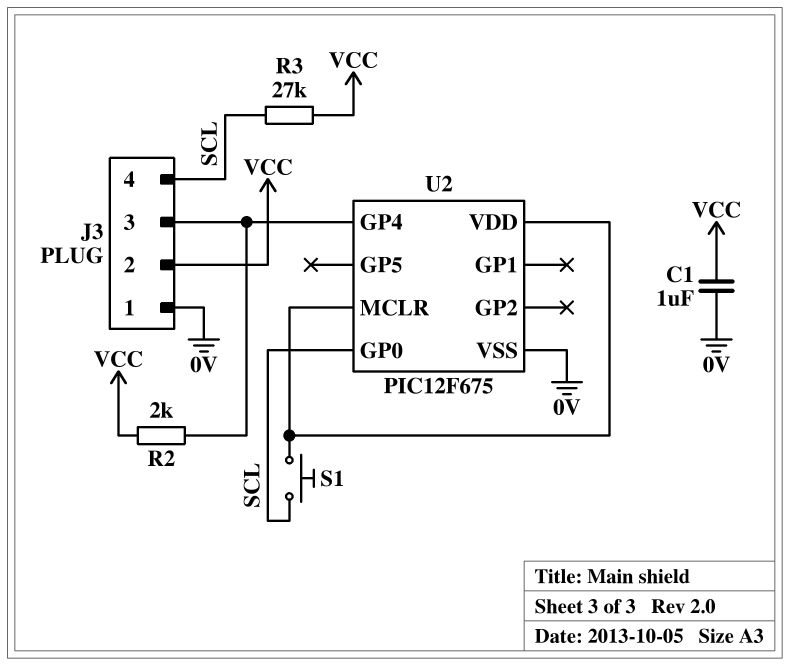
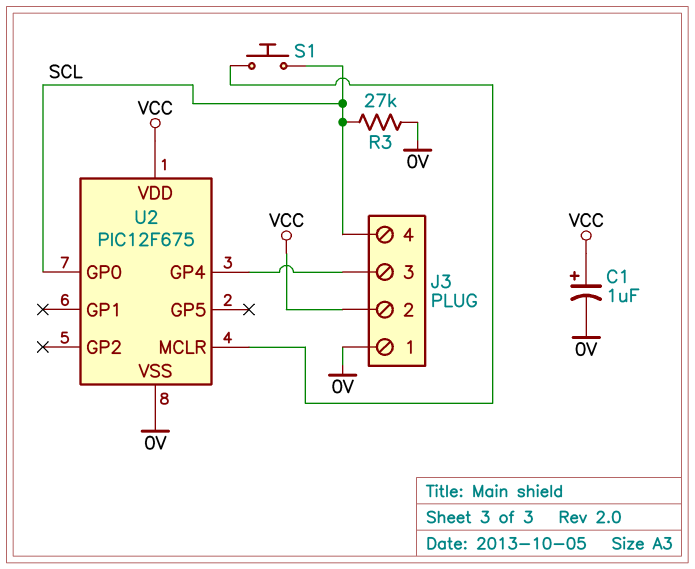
C1: 1uF (0V, VCC) -> 1uF (plus VCC, minus 0V)
R2: 2k (J3/3, VCC) -> none
R3: 27k (SCL, VCC) -> 27k (0V, SCL)
U2 pin VDD: U2/MCLR -> VCC

